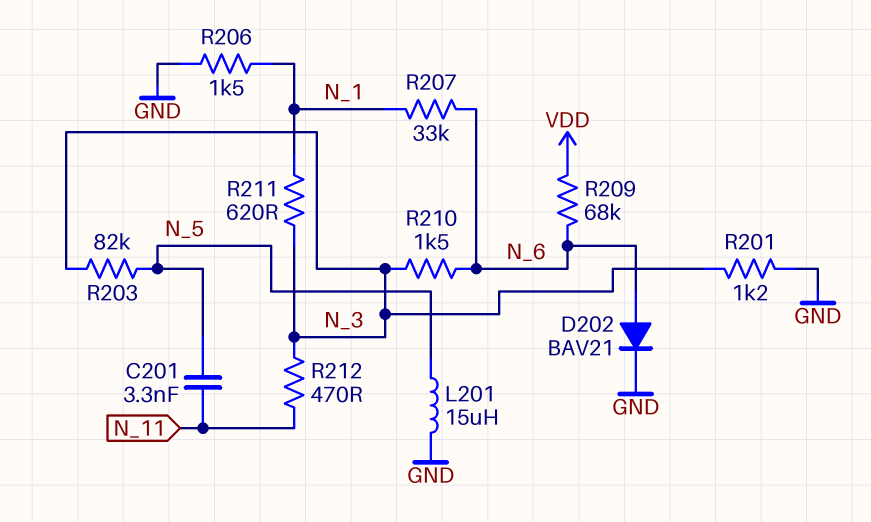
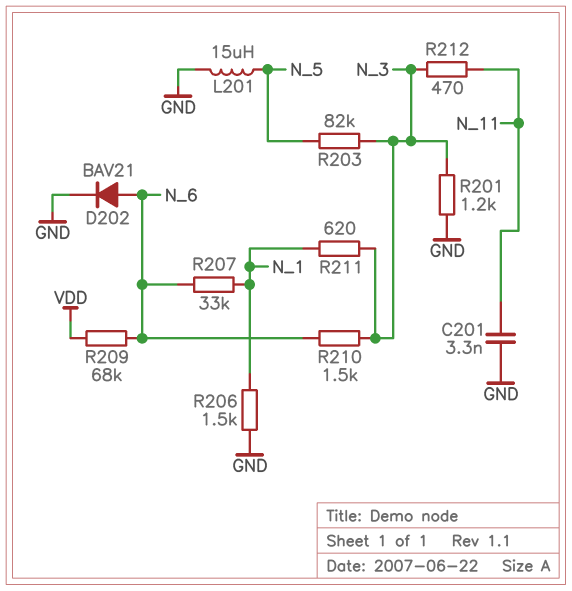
C201: 3.3nF (N_5, N_11) -> 3.3nF (GND, N_11)

